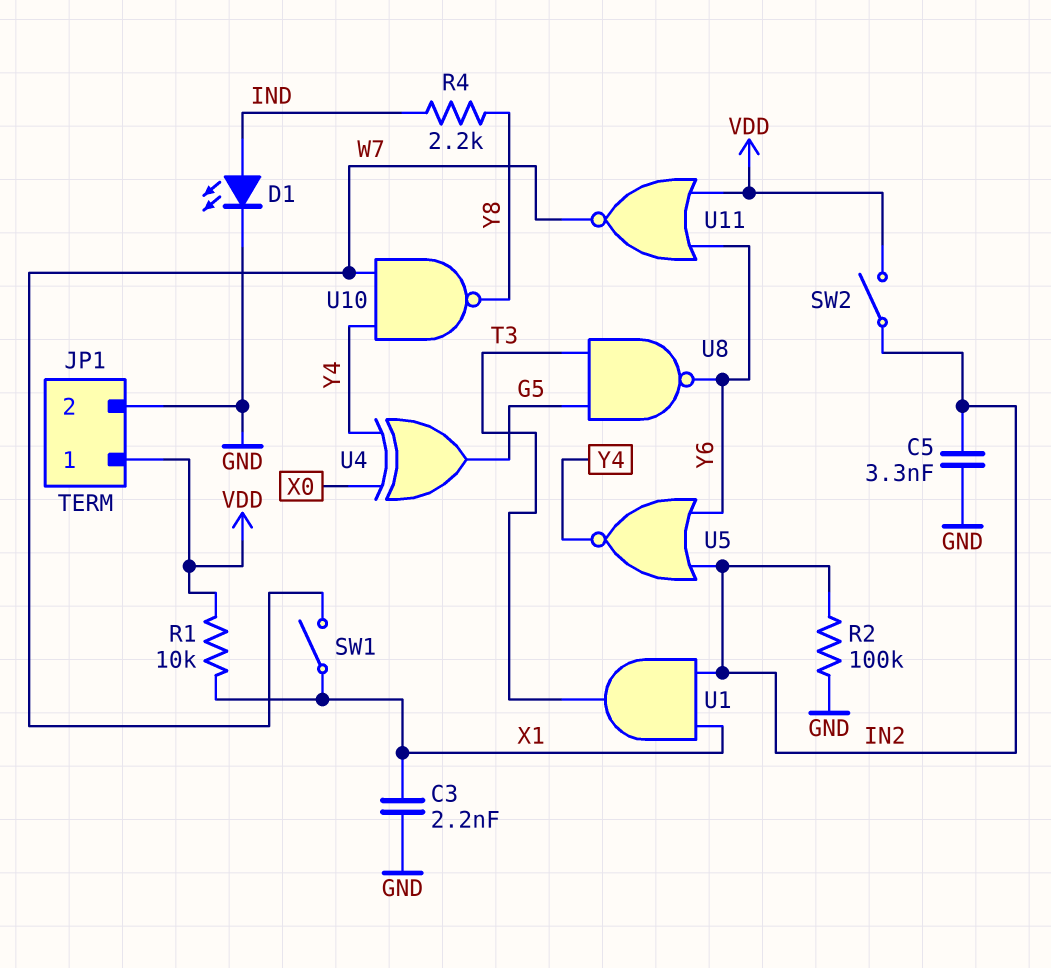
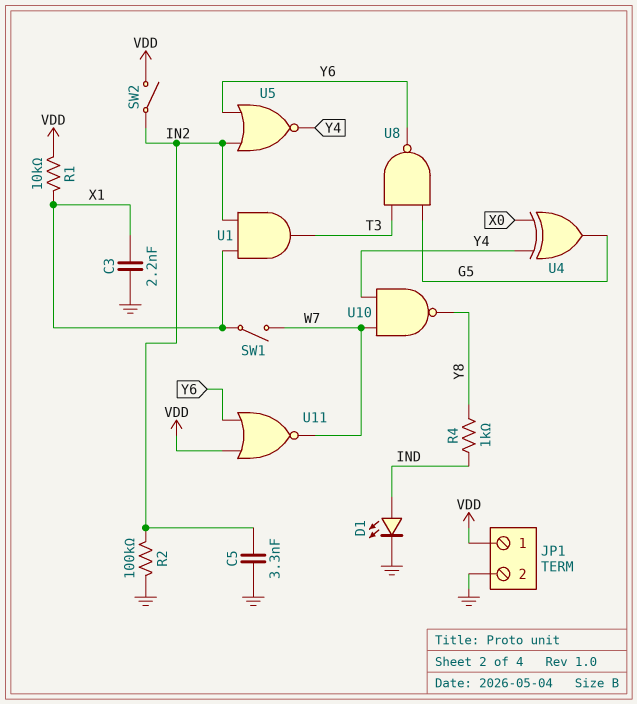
R4: 2.2k (IND, Y8) -> 1k (IND, Y8)

